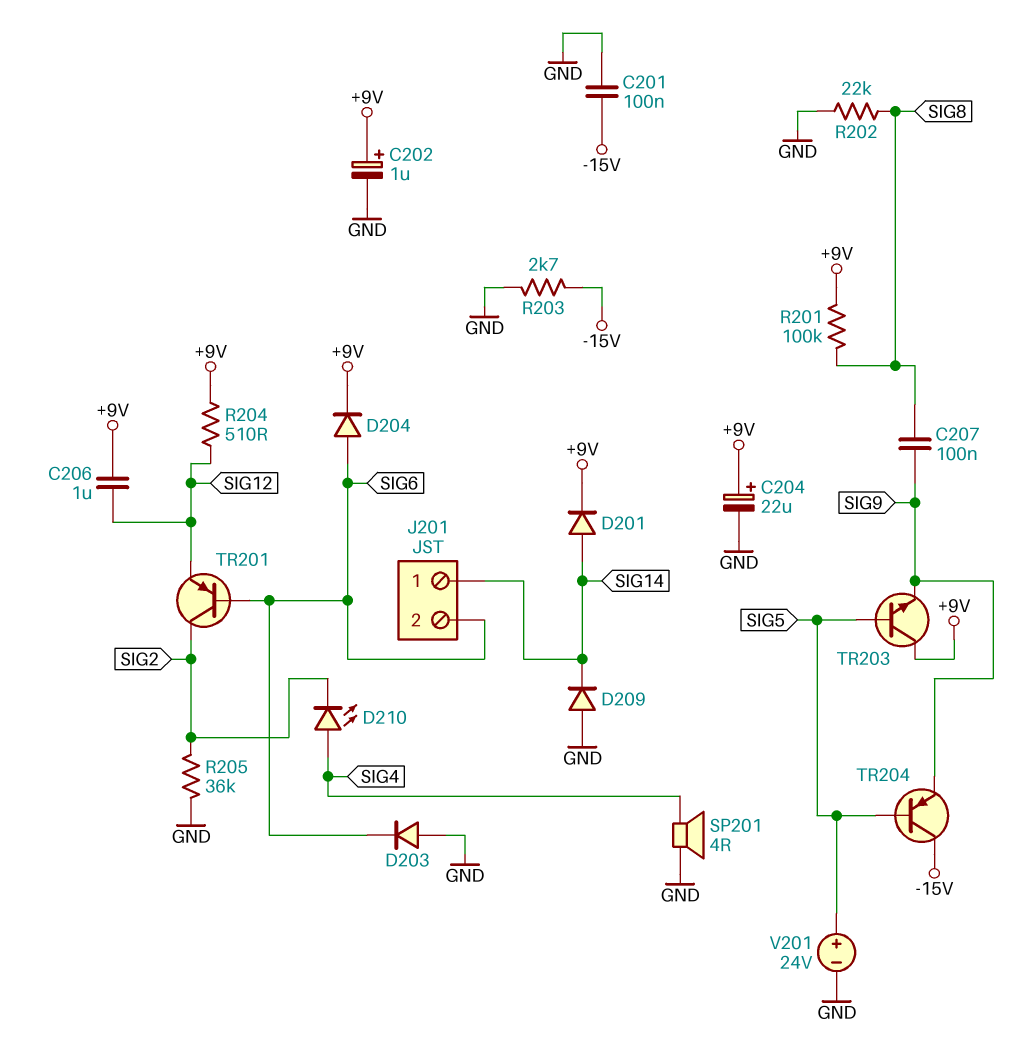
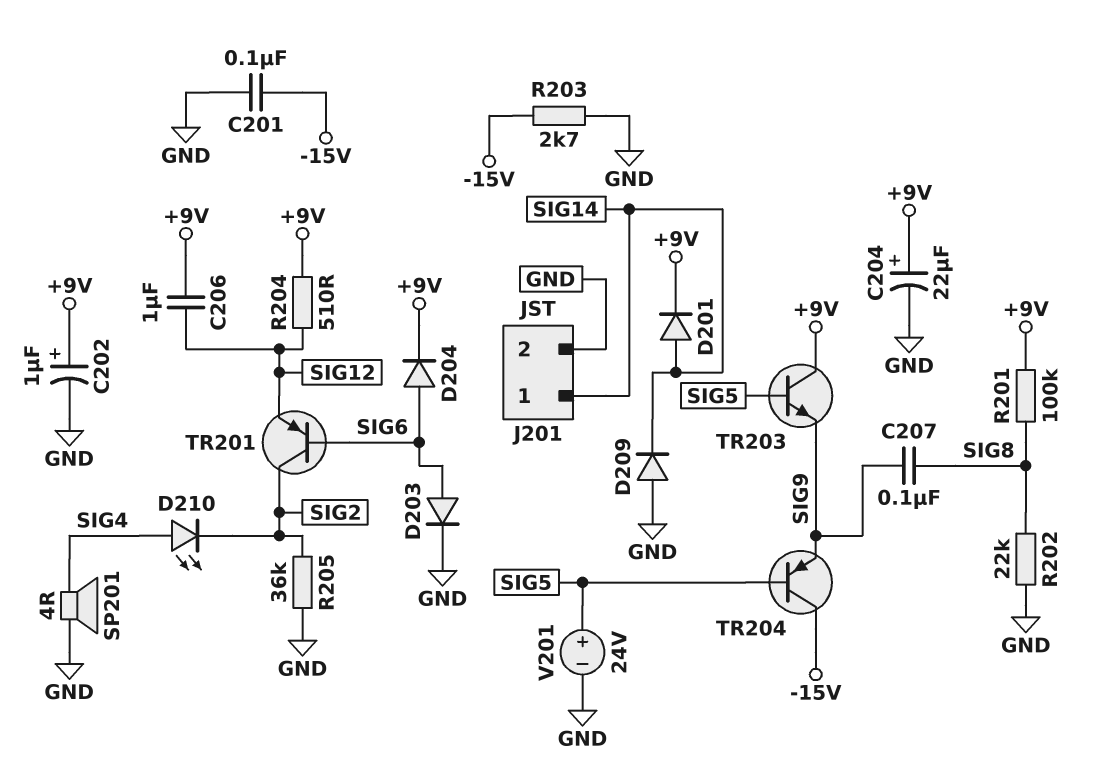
D203: diode (A GND, K SIG6) -> diode (A SIG6, K GND)
J201 pin 2: SIG6 -> GND

